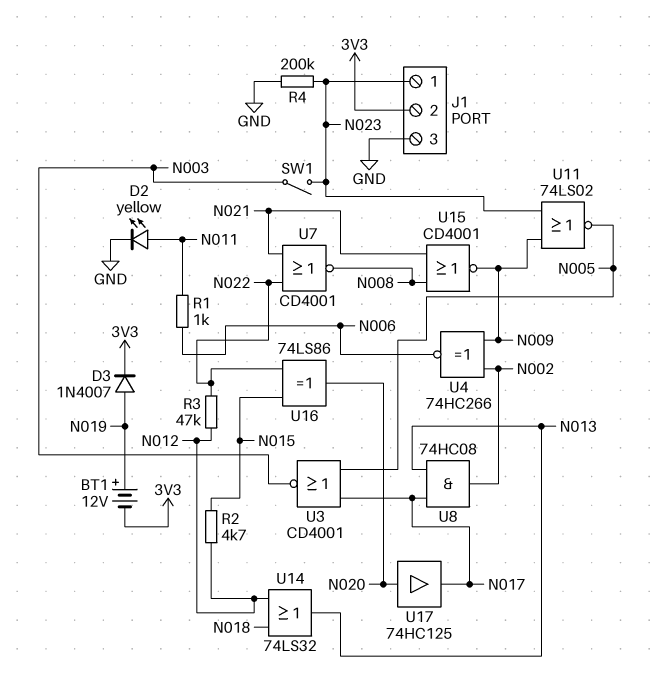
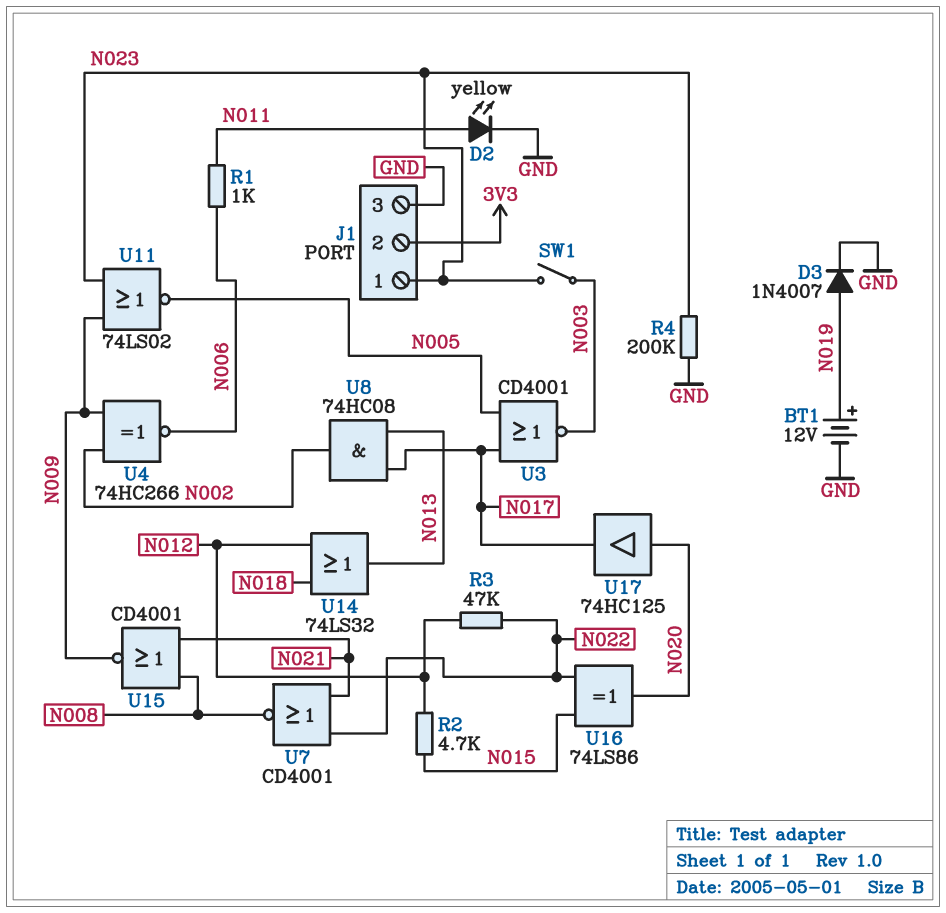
BT1: 12V (plus N019, minus 3V3) -> 12V (plus N019, minus GND)
D3: diode 1N4007 (A N019, K 3V3) -> diode 1N4007 (A N019, K GND)

